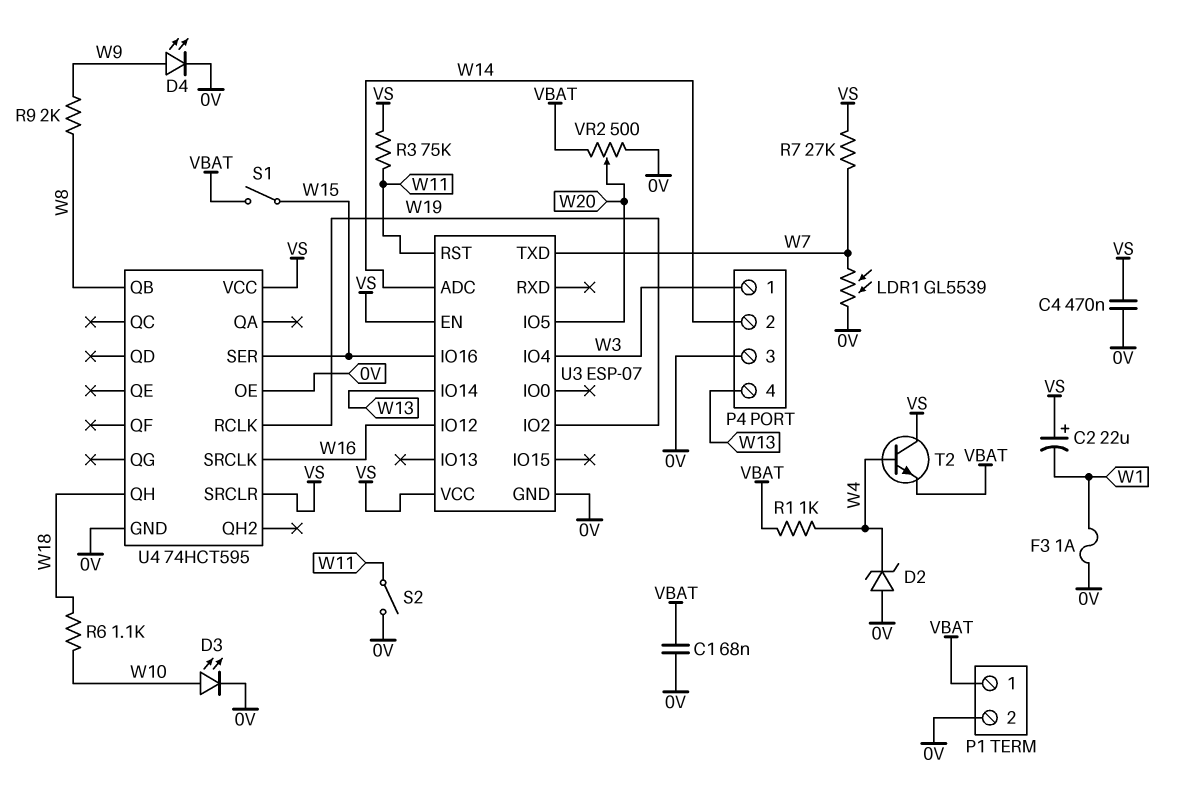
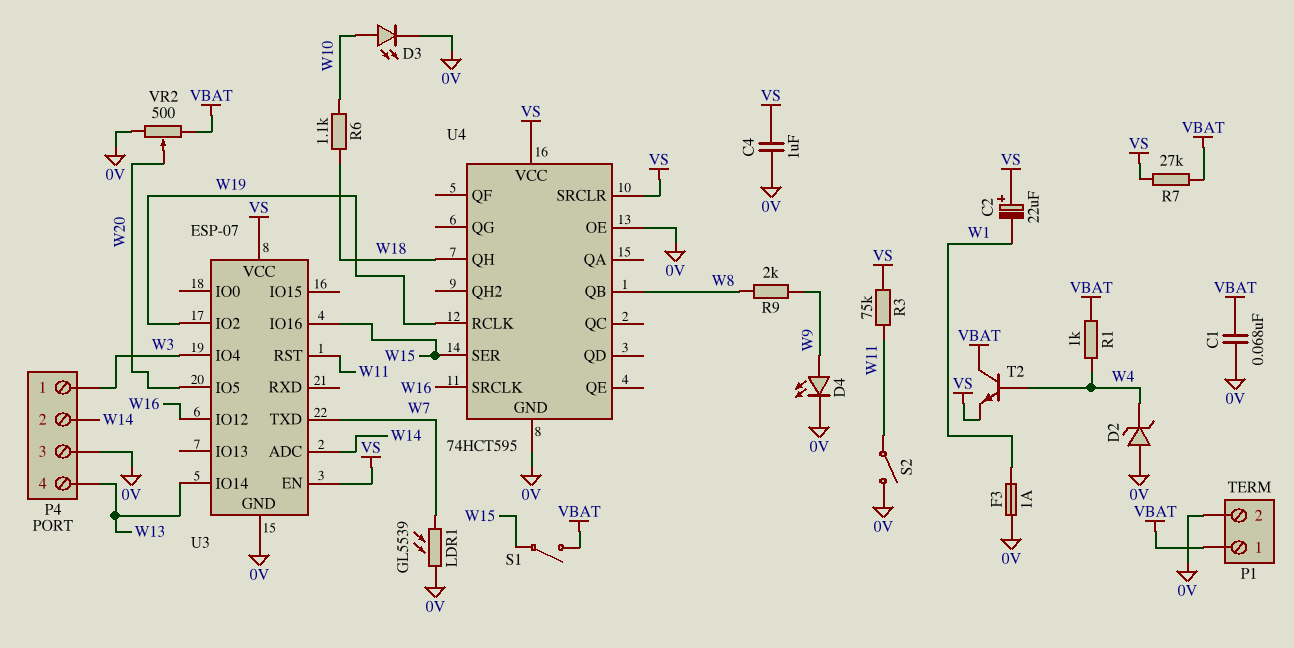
C4: 470nF (0V, VS) -> 1uF (0V, VS)
R7: 27k (VS, W7) -> 27k (VBAT, VS)
T2: NPN (B W4, C VS, E VBAT) -> NPN (B W4, C VBAT, E VS)

